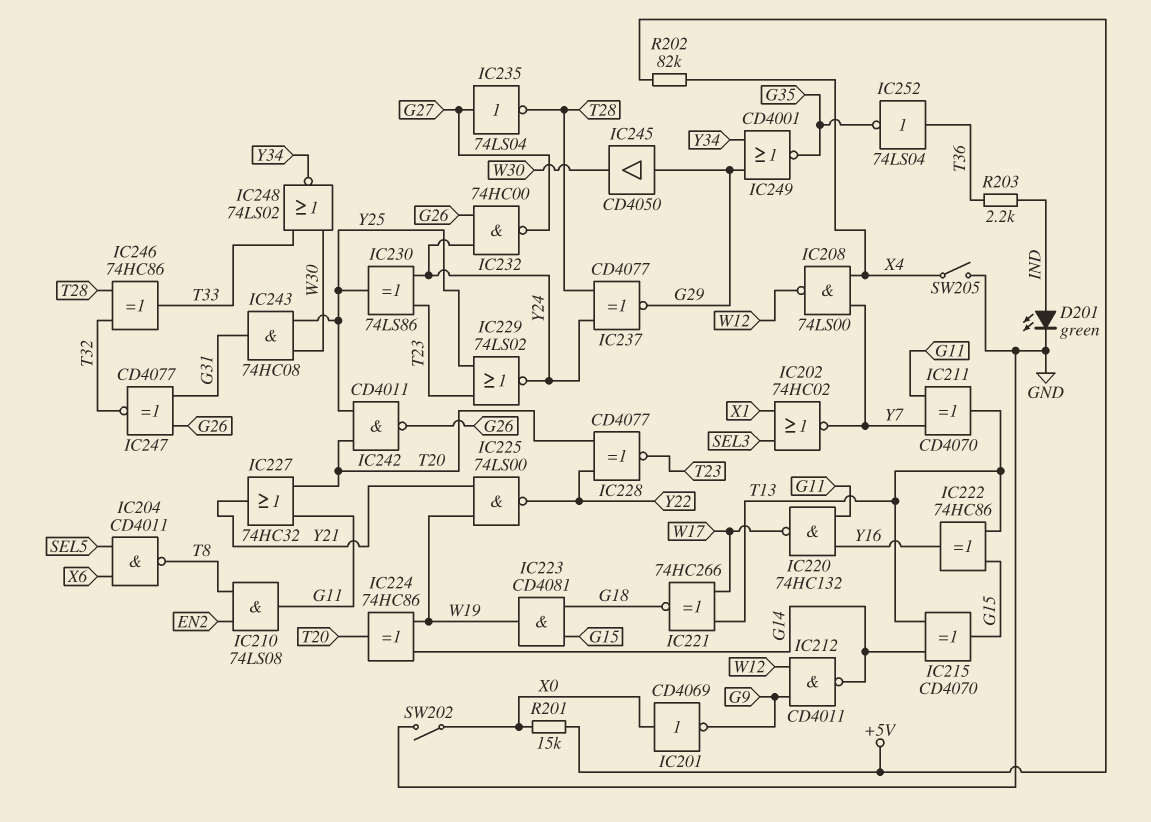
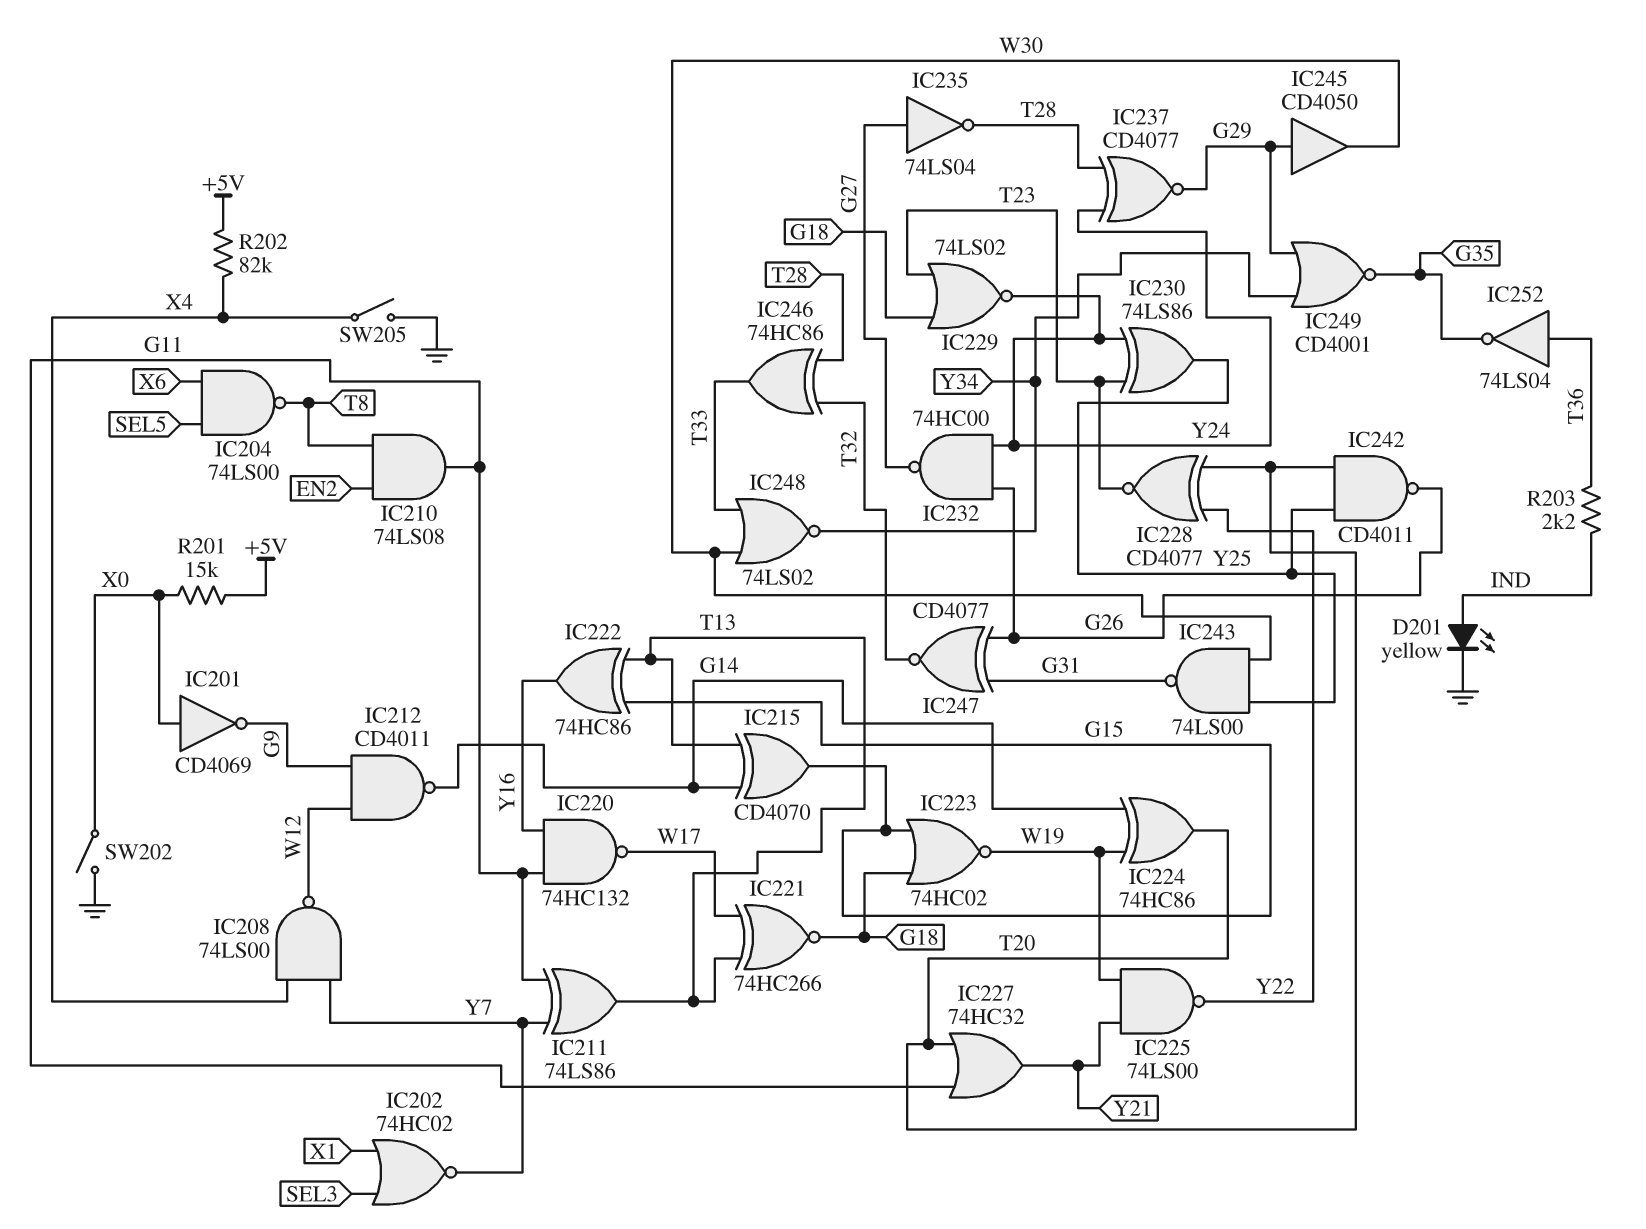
D201: LED green (A IND, K GND) -> LED yellow (A IND, K GND)
IC204: NAND CD4011 (in SEL5, in X6, out T8) -> NAND 74LS00 (in SEL5, in X6, out T8)
IC211: XOR CD4070 (in G11, in Y7, out T13) -> XOR 74LS86 (in G11, in Y7, out T13)
IC223: AND CD4081 (in G15, in G18, out W19) -> NOR 74HC02 (in G15, in G18, out W19)
IC229: NOR 74LS02 (in T23, in Y25, out Y24) -> NOR 74LS02 (in G18, in T23, out Y24)
IC243: AND 74HC08 (in W30, in Y25, out G31) -> NAND 74LS00 (in W30, in Y25, out G31)

